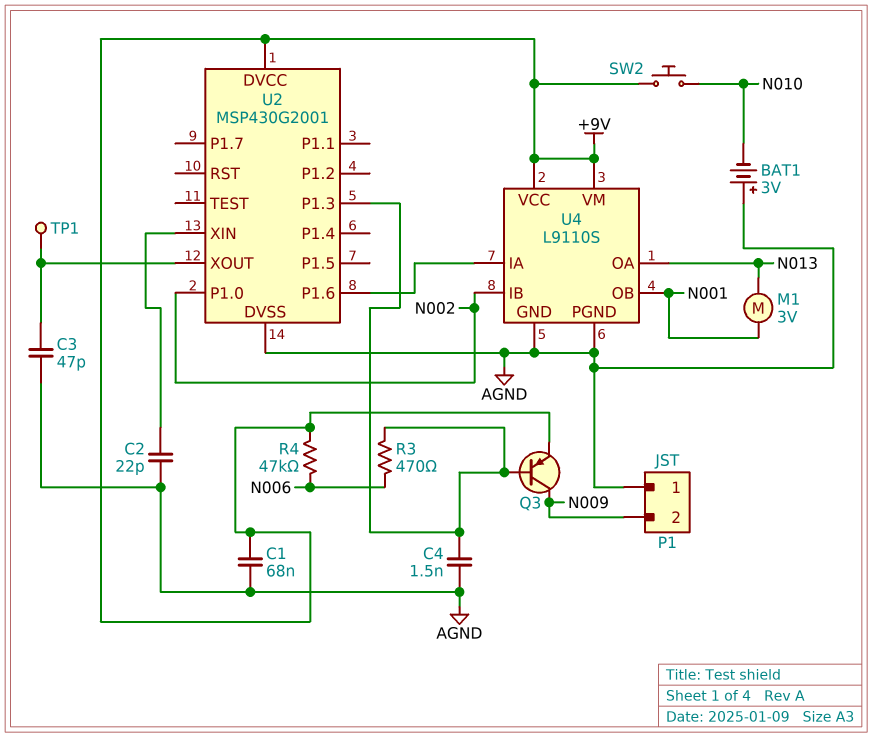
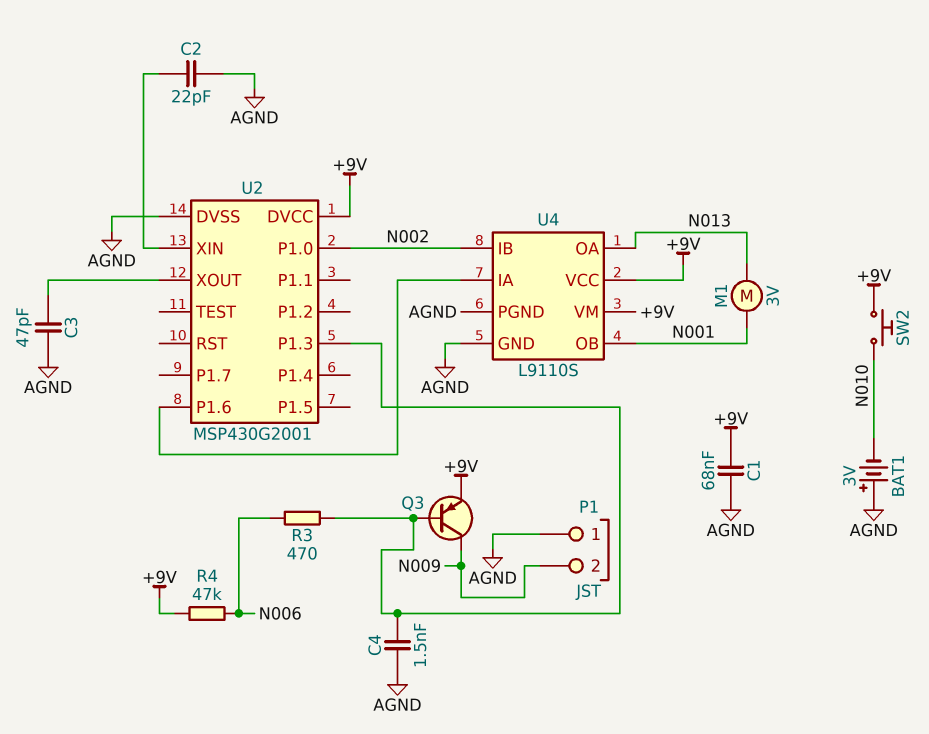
TP1: test point (U2/XOUT) -> none

